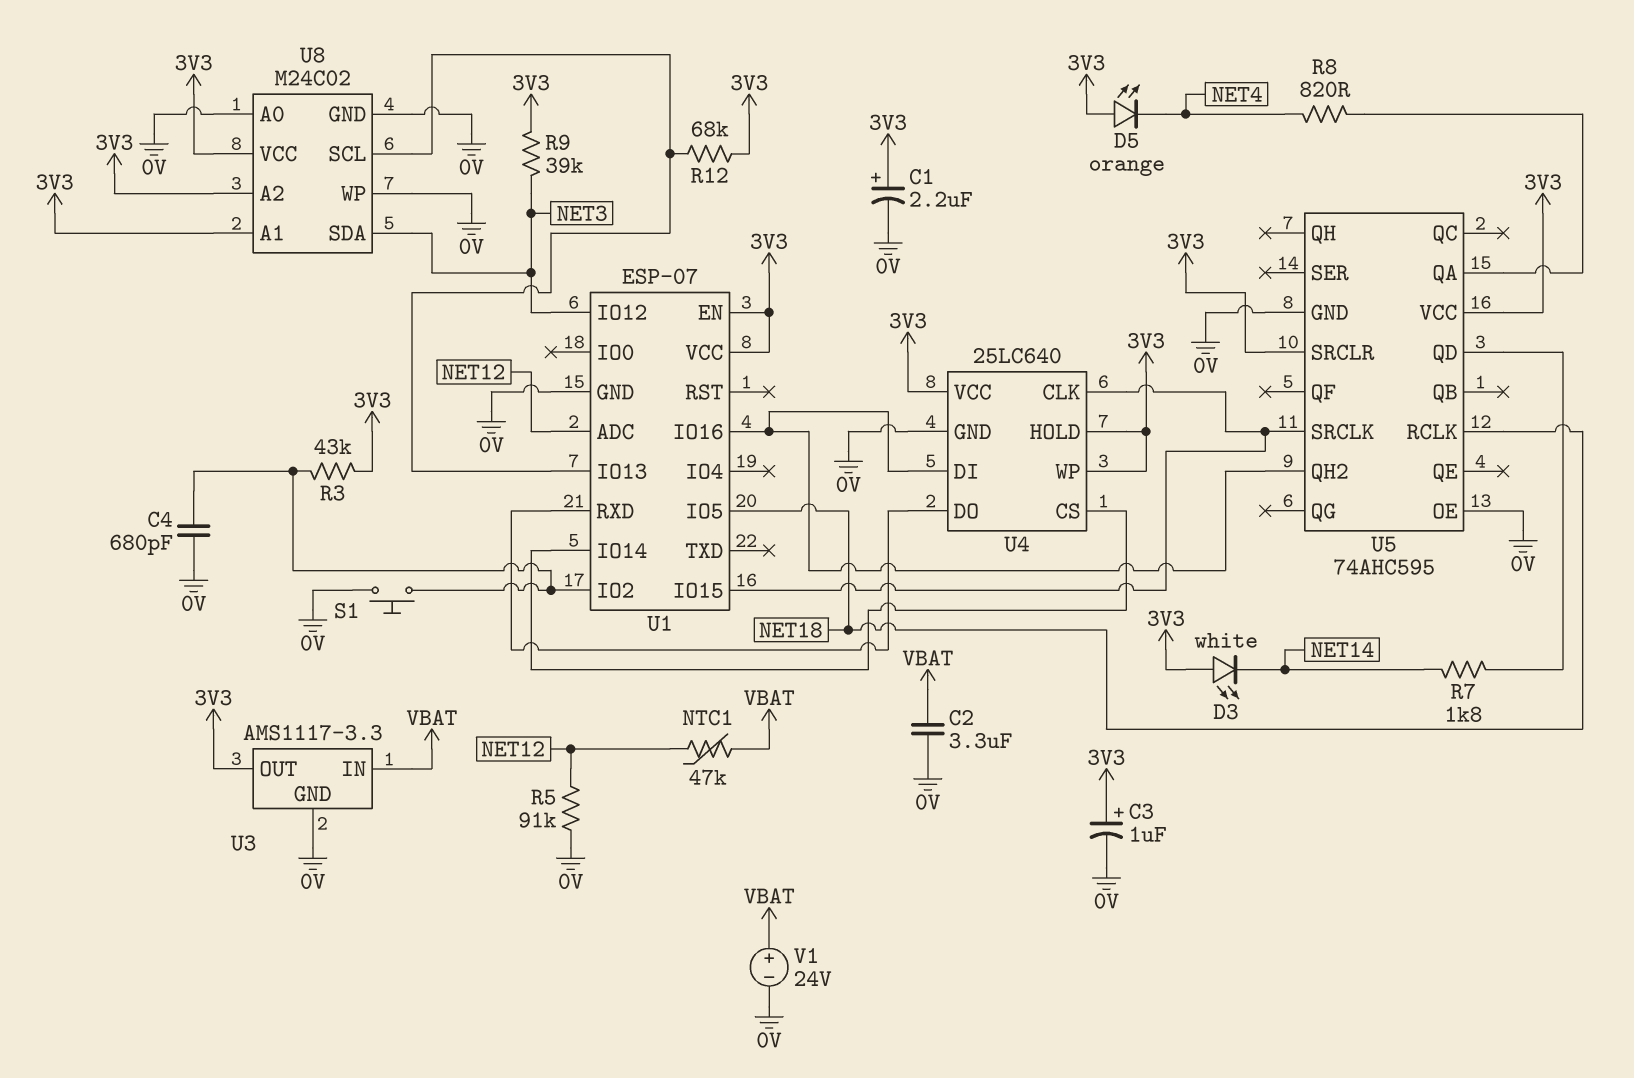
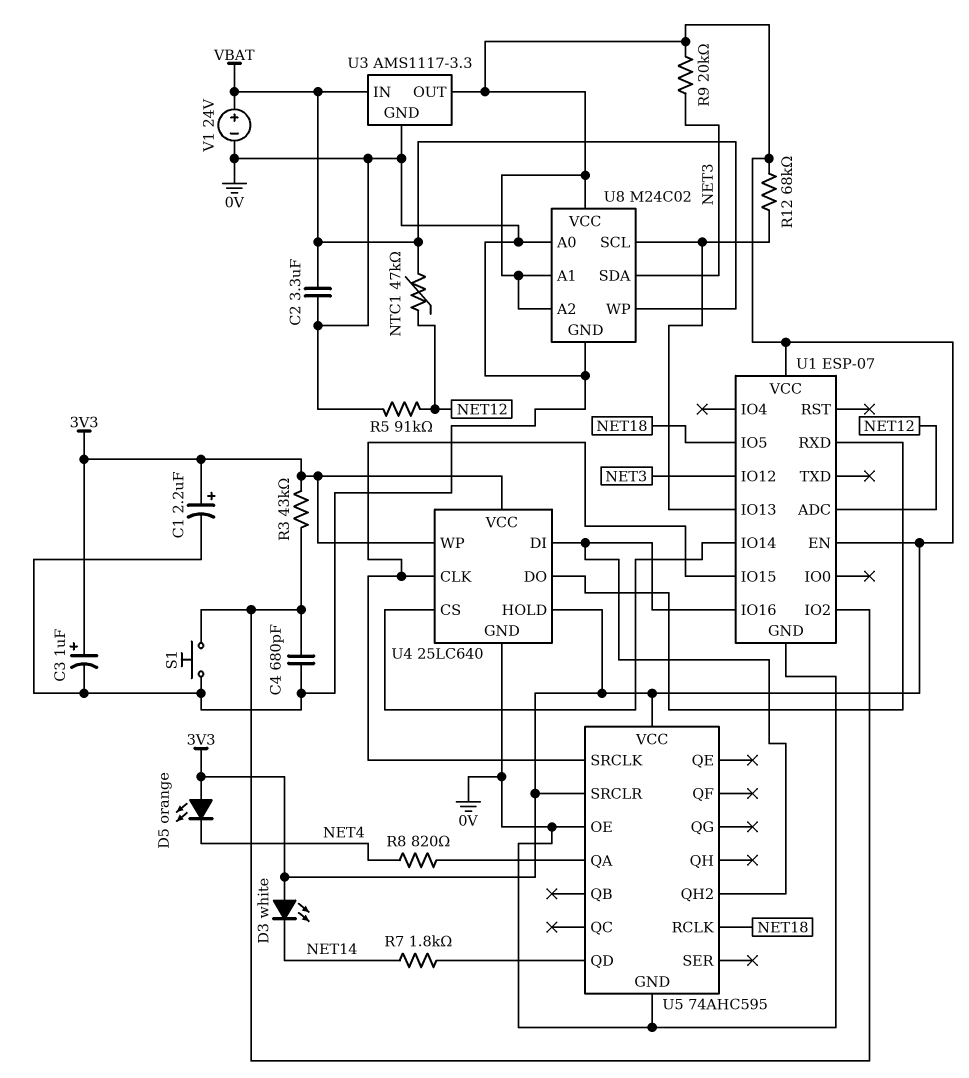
R9: 39k (3V3, NET3) -> 20k (3V3, NET3)
U8 pin WP: 0V -> VBAT

